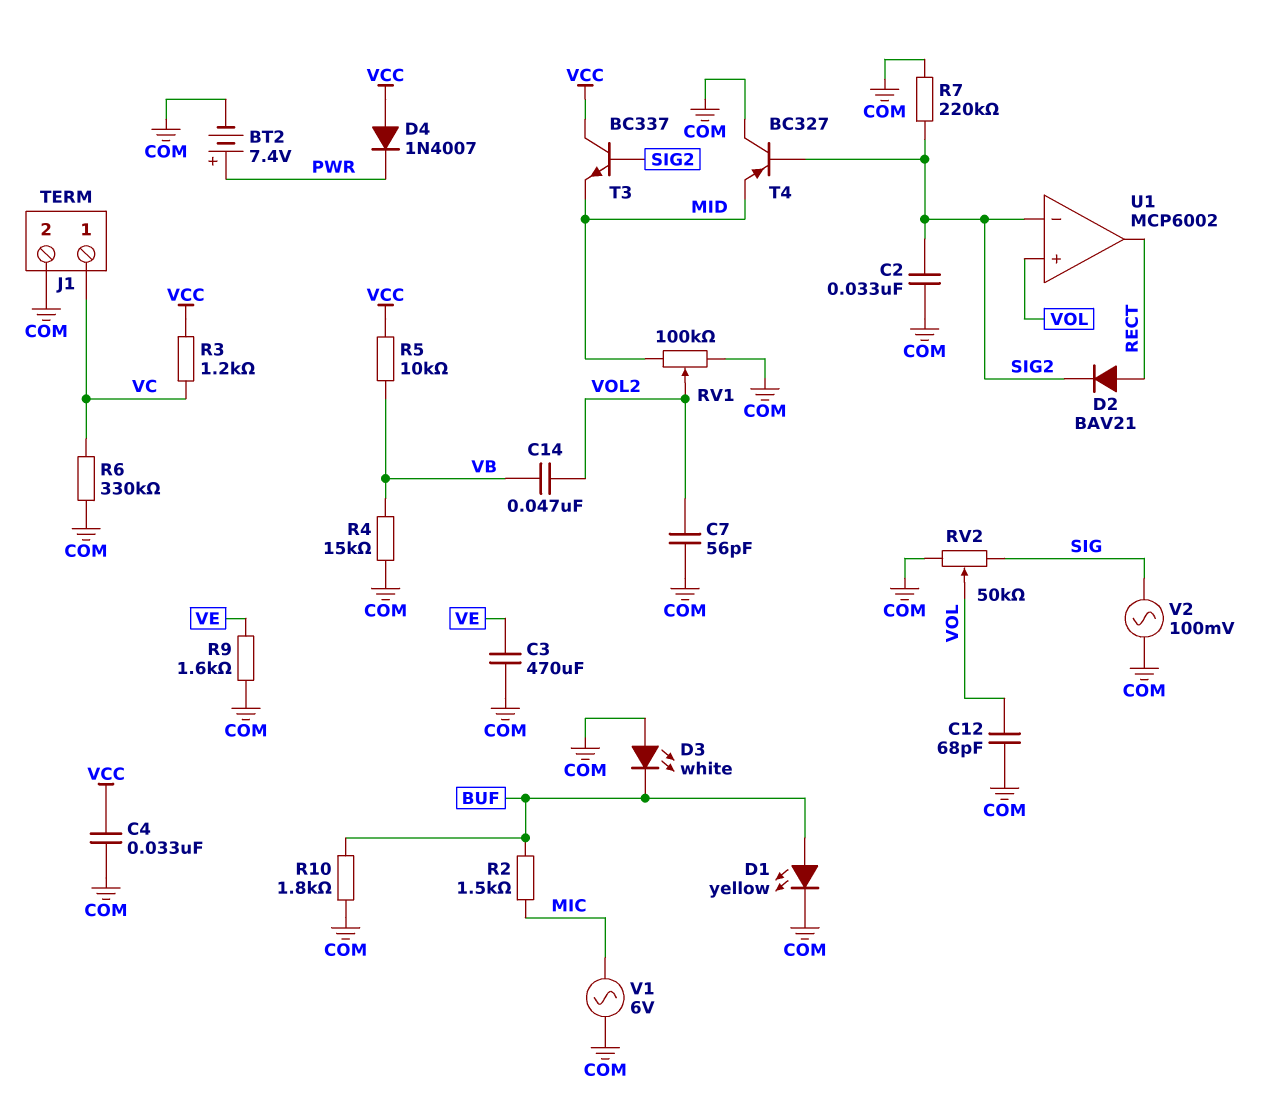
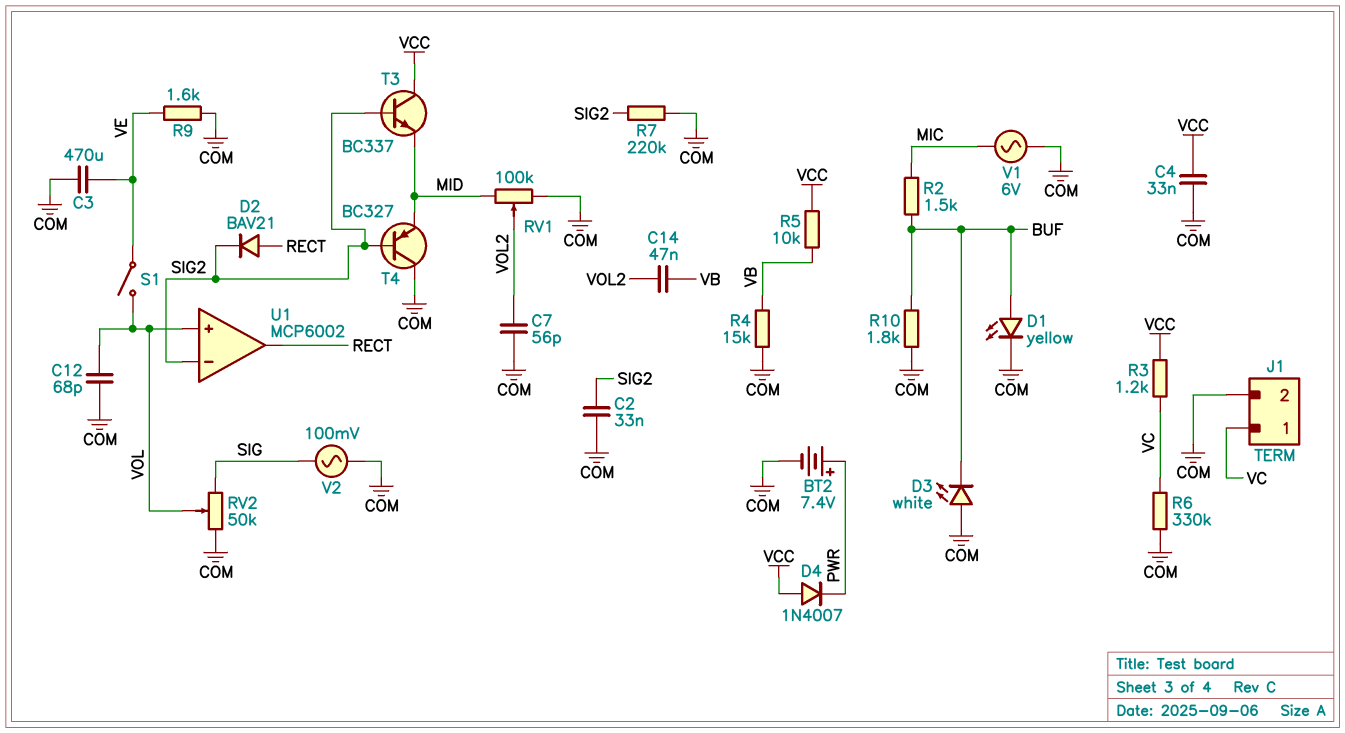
S1: none -> switch (VE, VOL)

